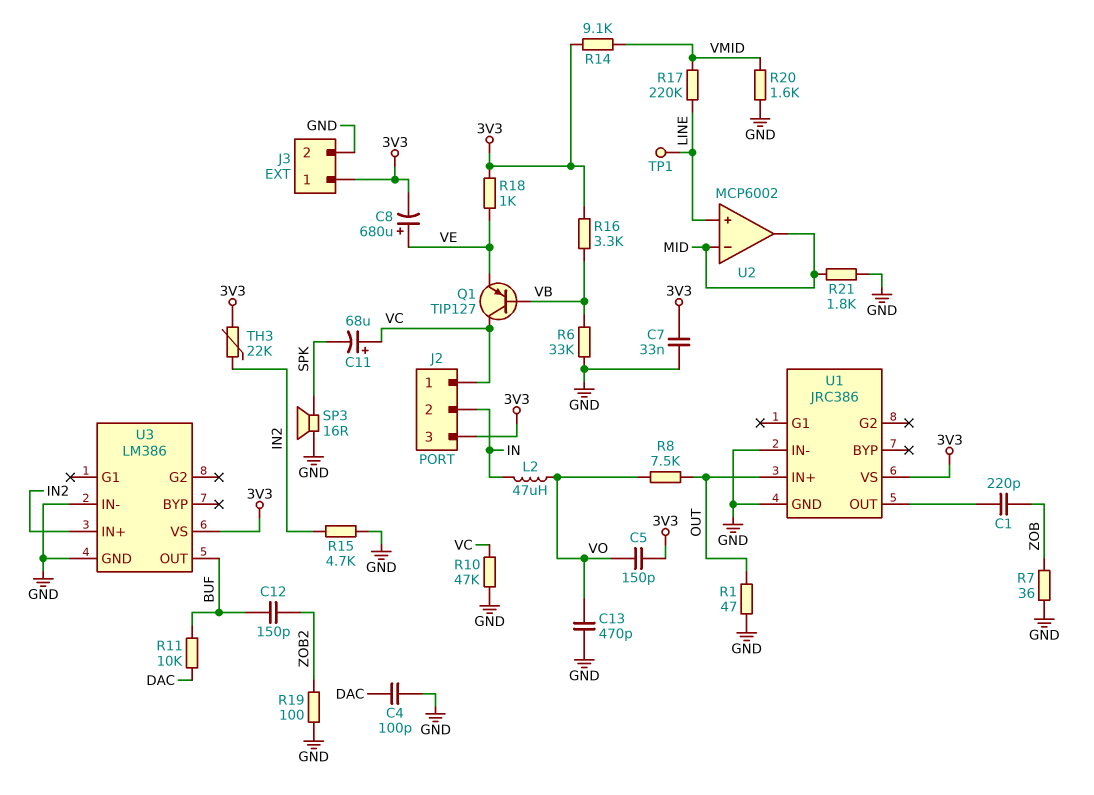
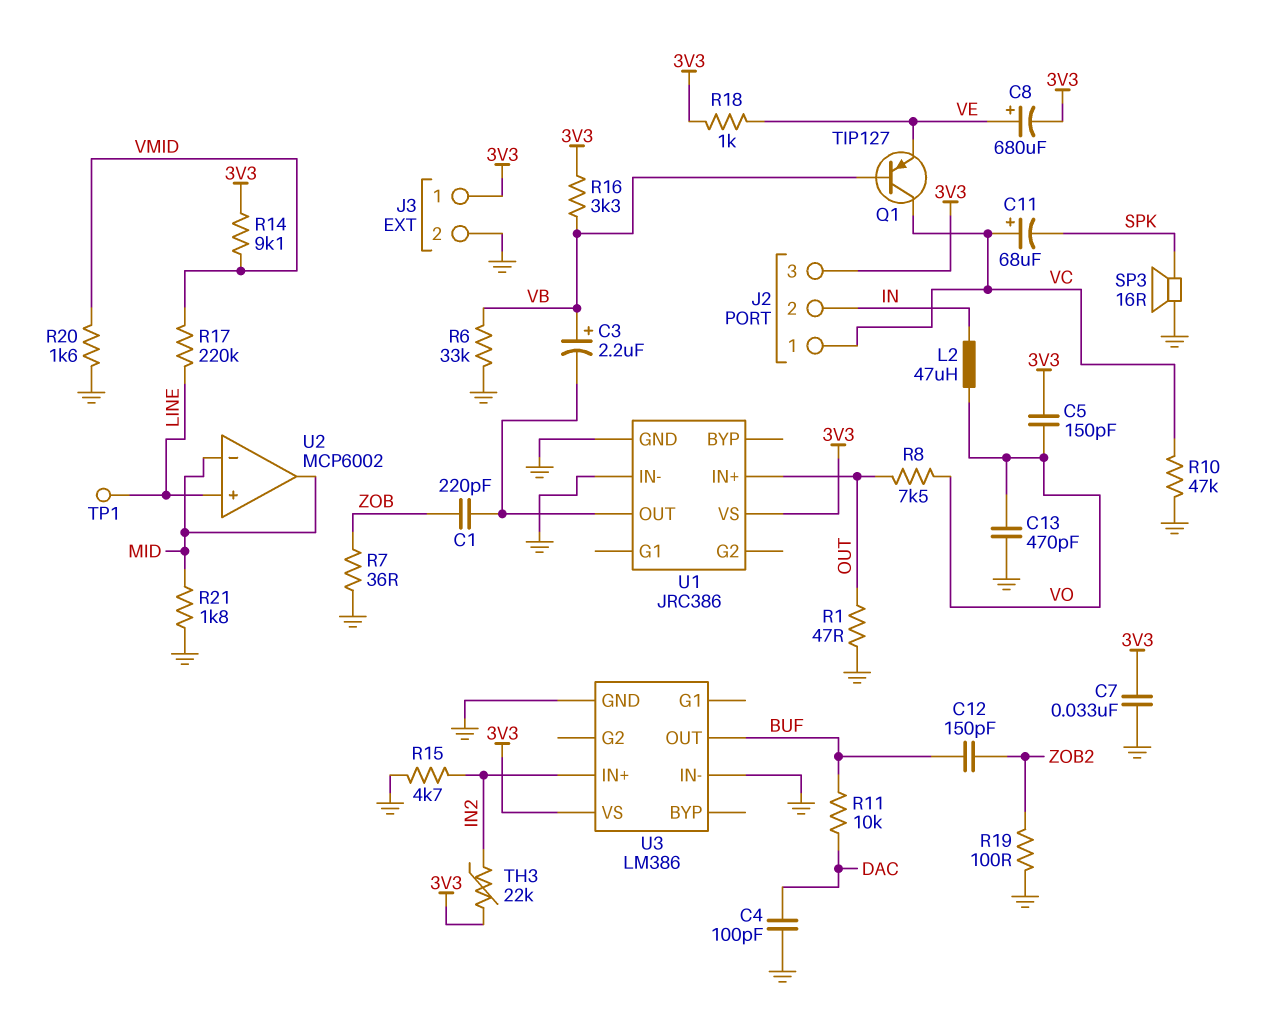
C3: none -> 2.2uF (plus VB, minus U1/OUT)

